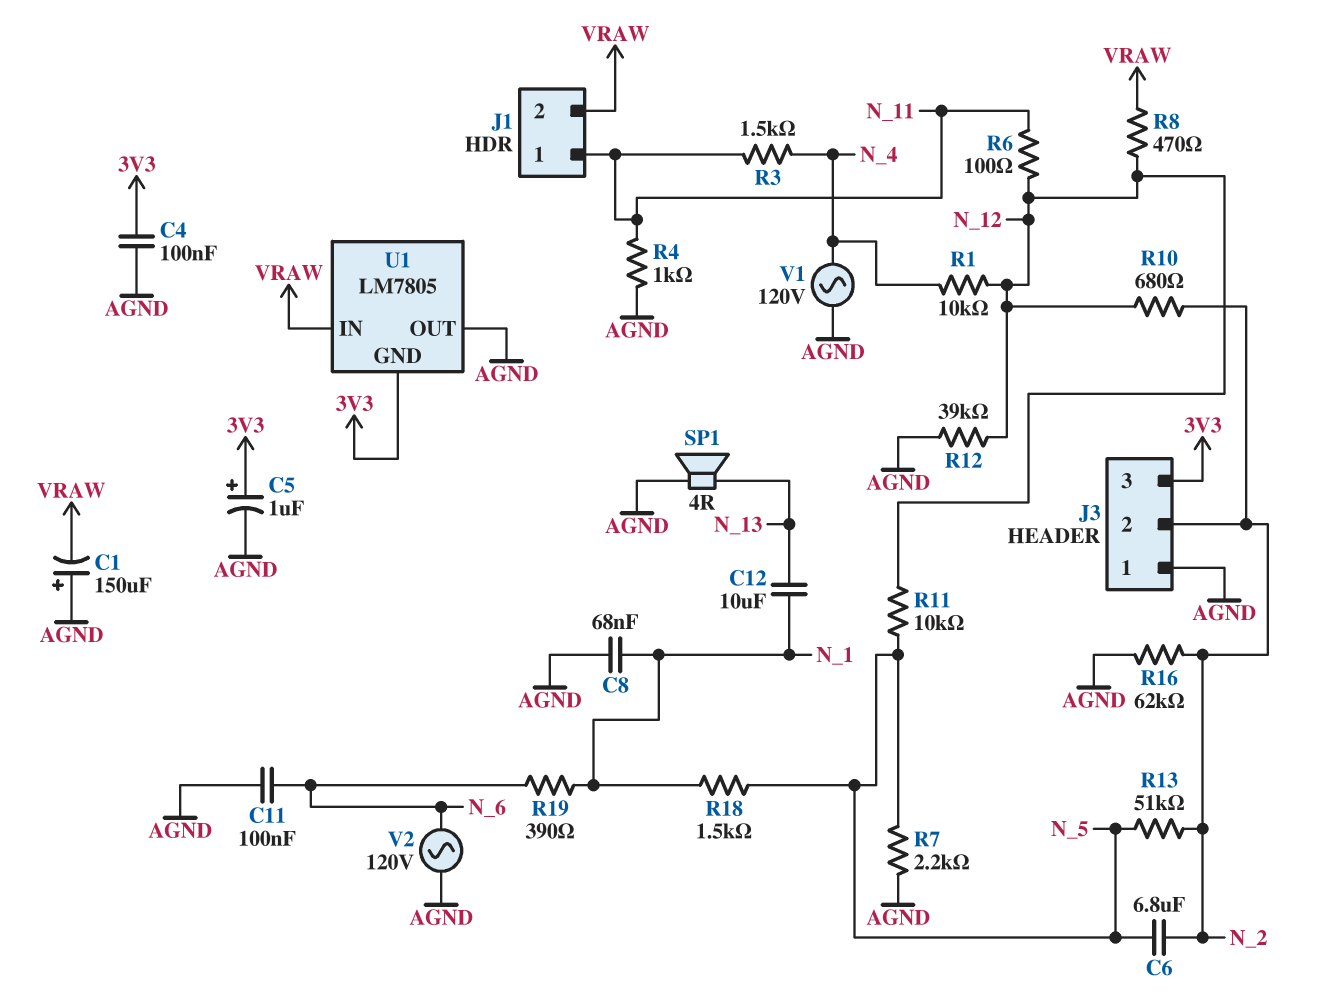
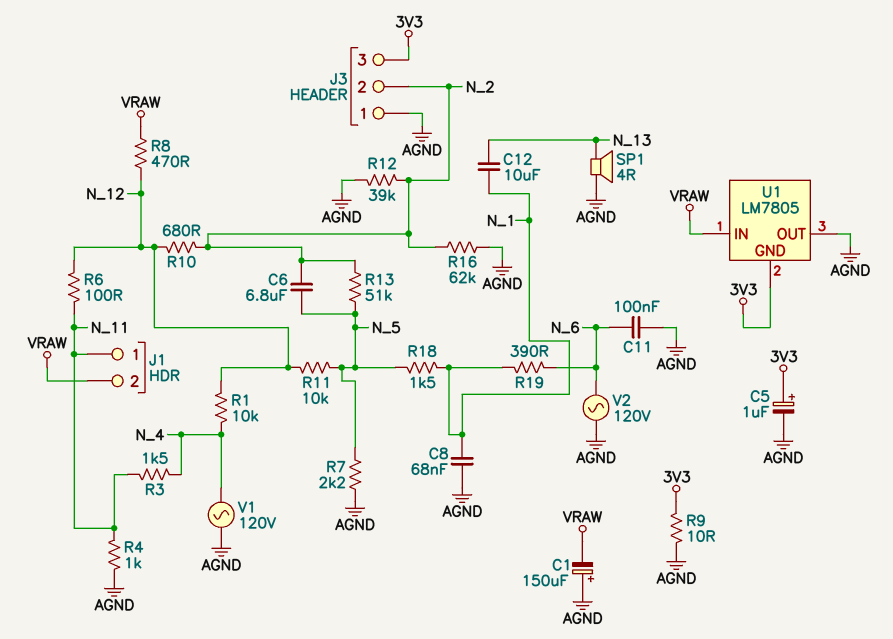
C4: 100nF (3V3, AGND) -> none
R9: none -> 10 (3V3, AGND)
R12: 39k (AGND, N_12) -> 39k (AGND, N_2)

